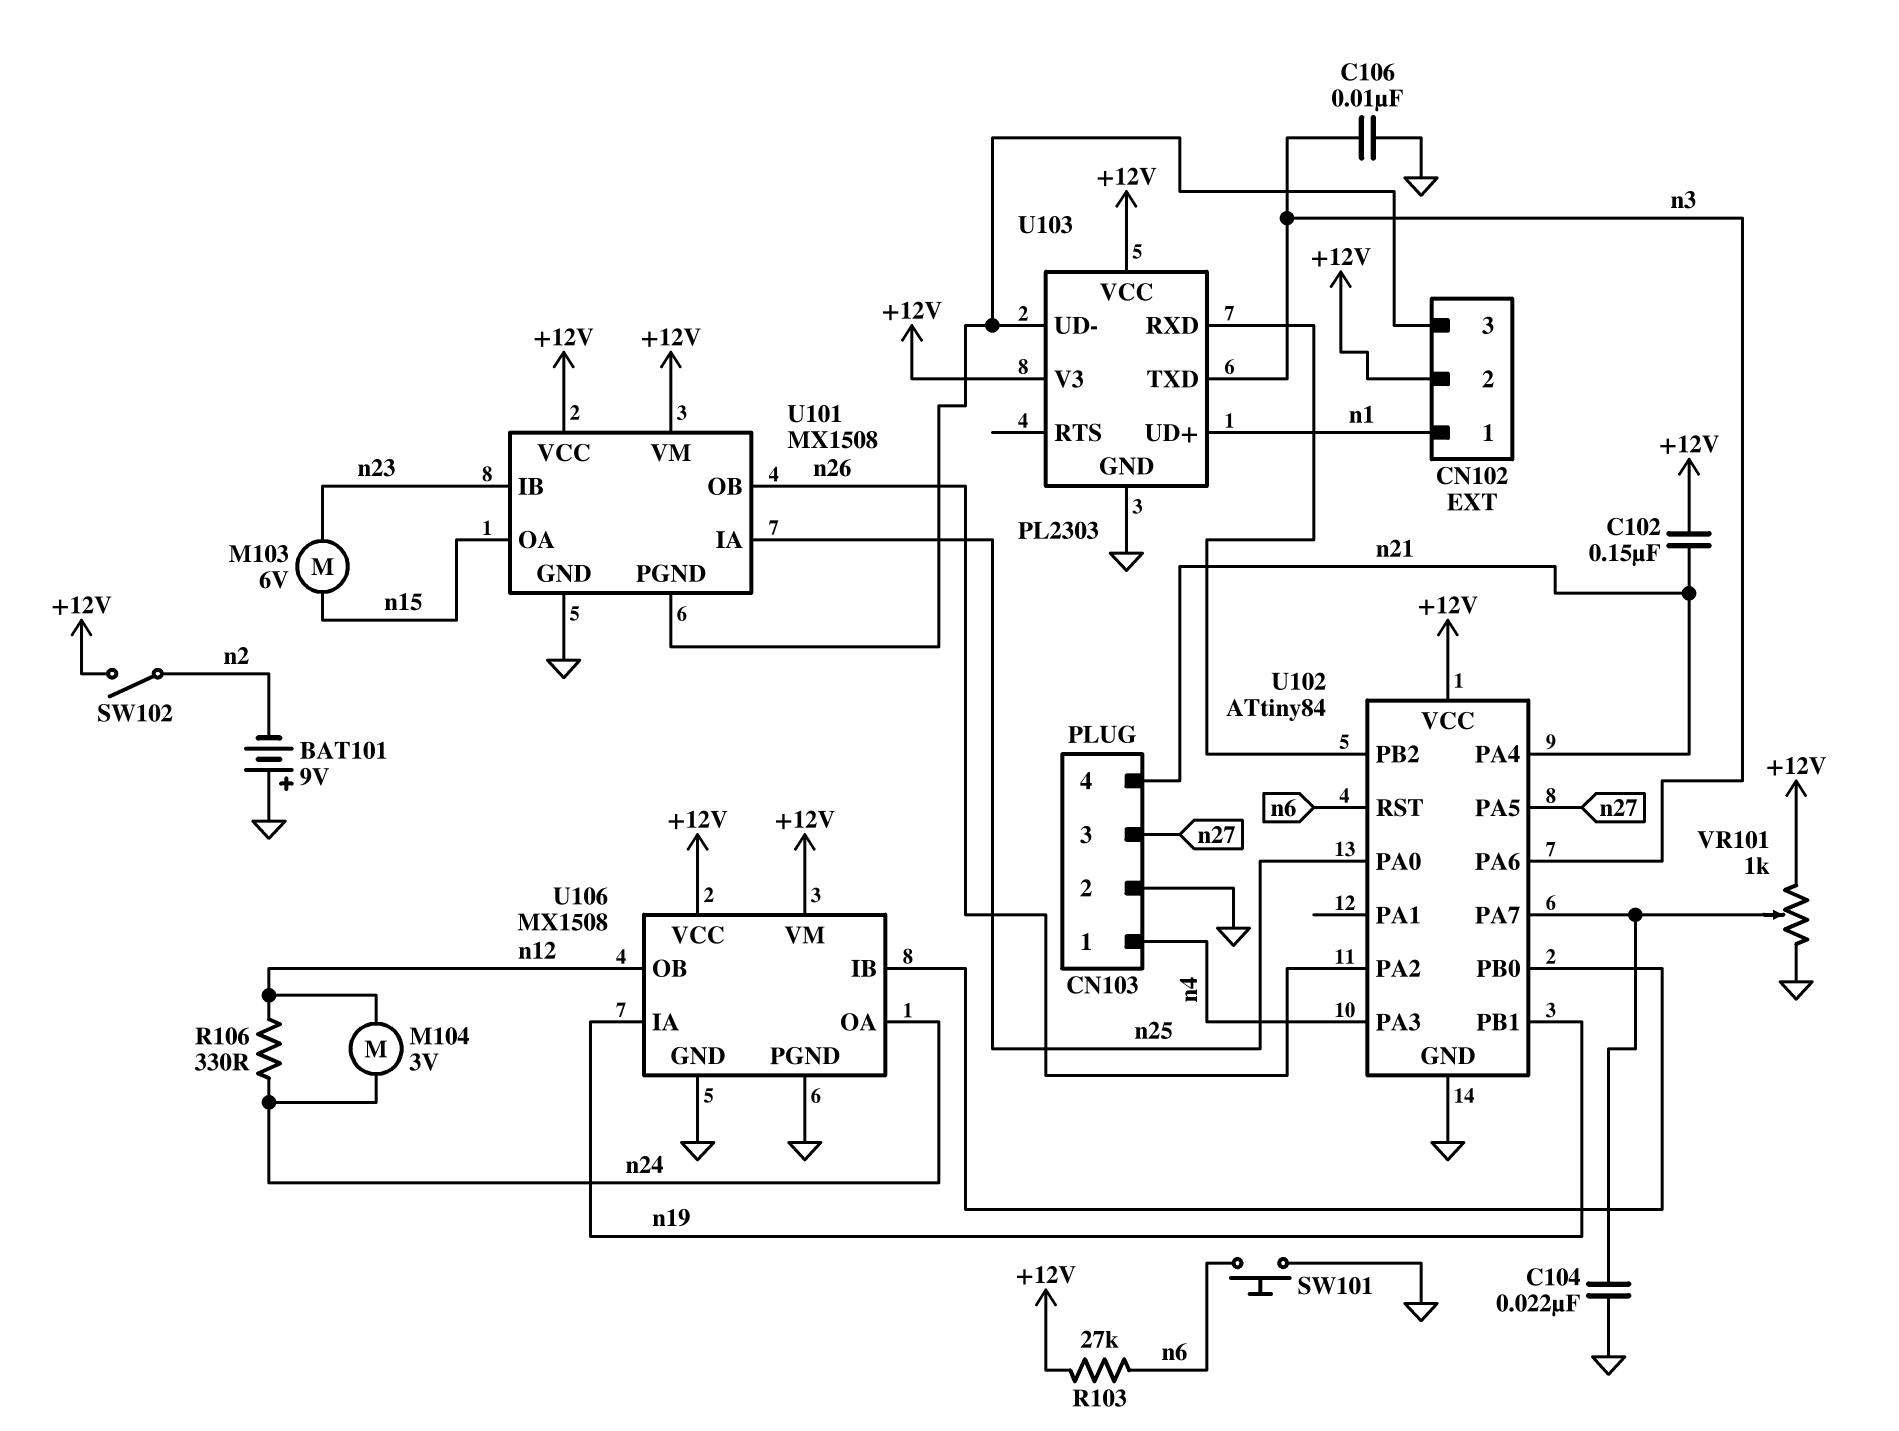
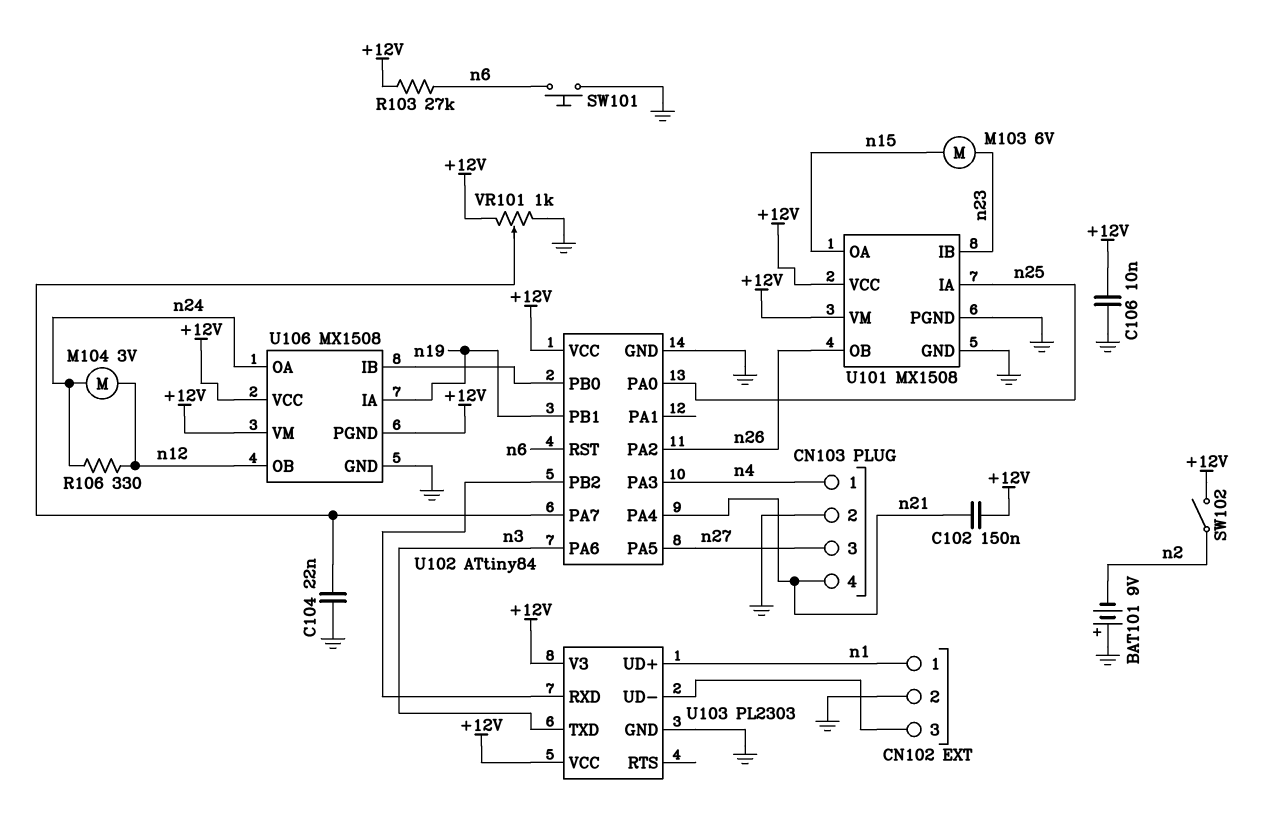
C106: 10nF (GND, n3) -> 10nF (+12V, GND)
CN102 pin 2: +12V -> GND
U101 pin PGND: CN102/3 -> GND
U106 pin PGND: GND -> +12V

